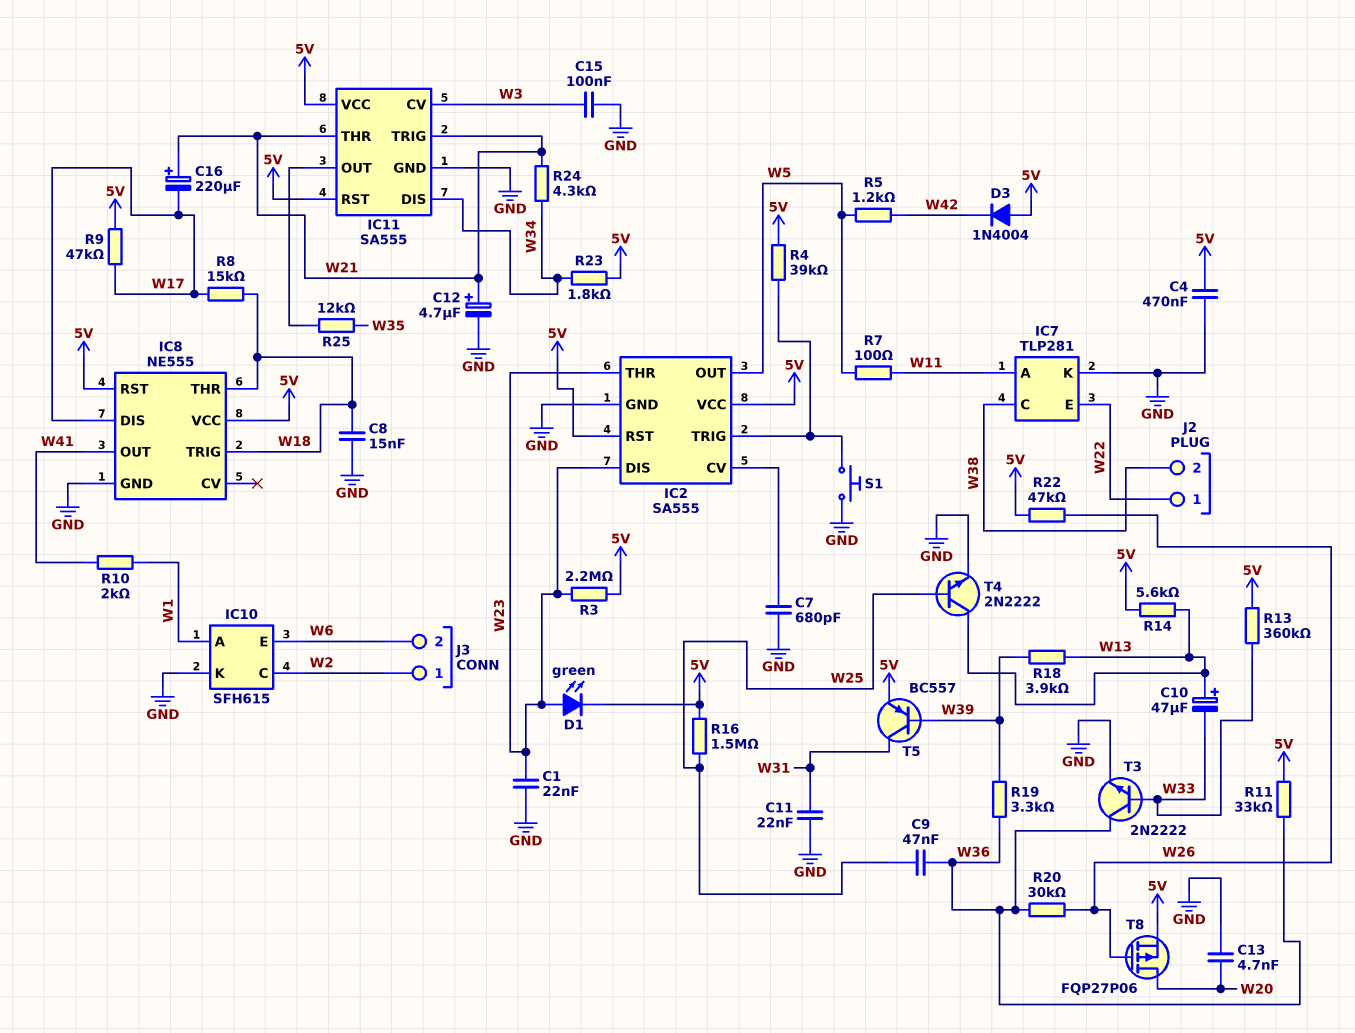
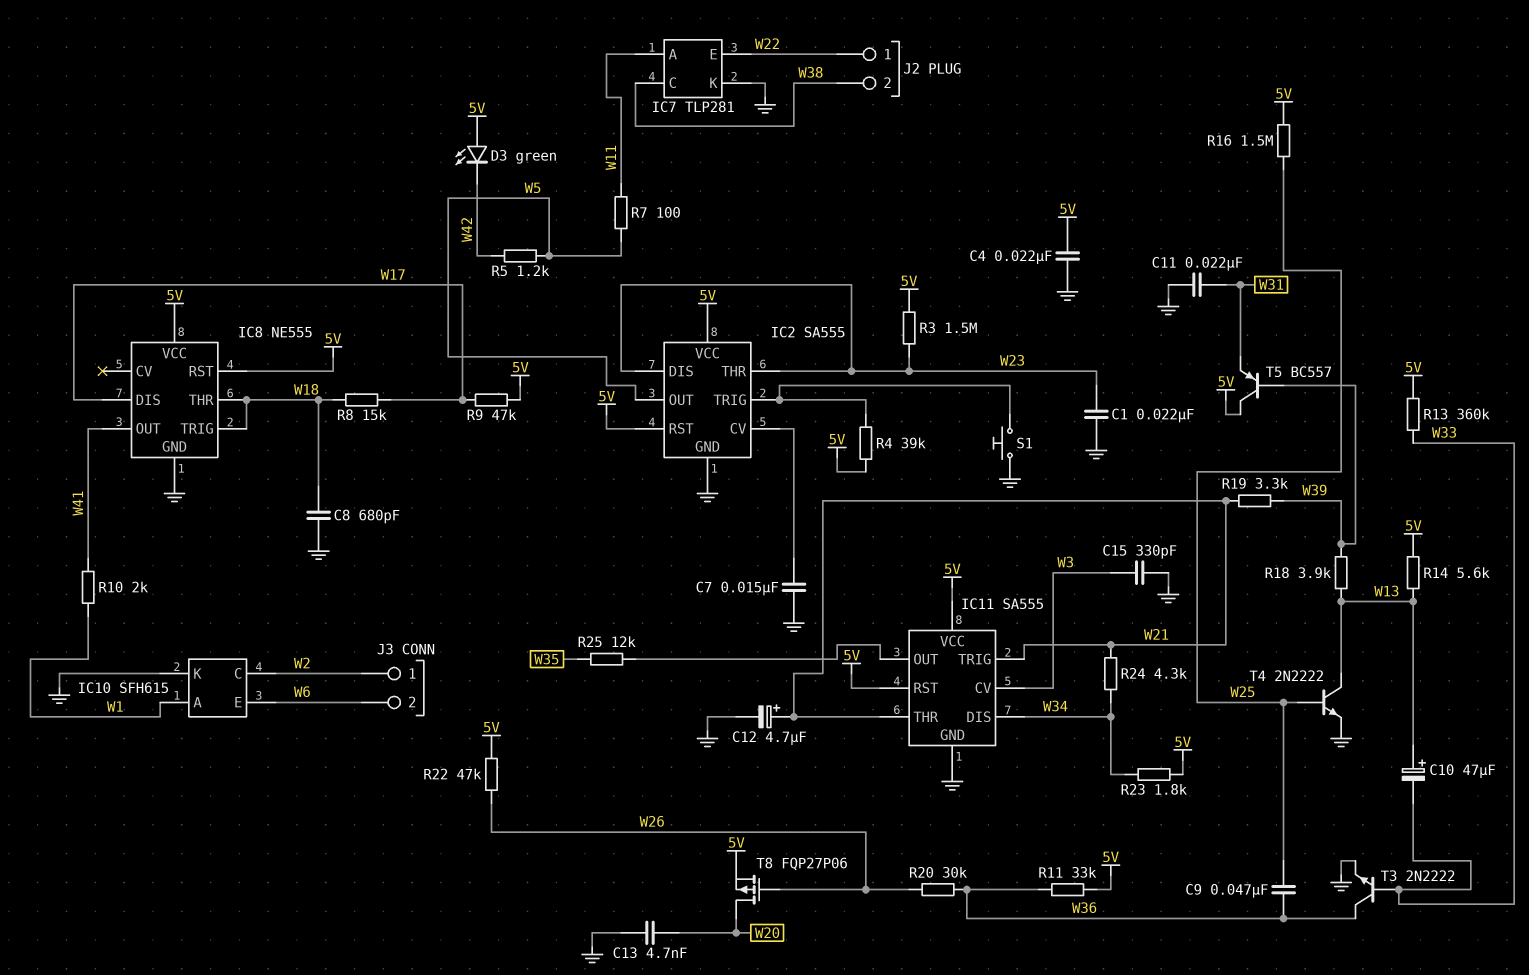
C4: 470nF (5V, GND) -> 22nF (5V, GND)
C7: 680pF (GND, IC2/CV) -> 15nF (GND, IC2/CV)
C8: 15nF (GND, W18) -> 680pF (GND, W18)
C15: 100nF (GND, W3) -> 330pF (GND, W3)
C16: 220uF (plus W21, minus W17) -> none
D1: LED green (A W23, K 5V) -> none
D3: diode 1N4004 (A 5V, K W42) -> LED green (A 5V, K W42)
R3: 2.2M (5V, W23) -> 1.5M (5V, W23)
R19: 3.3k (W36, W39) -> 3.3k (W21, W39)
T5: PNP BC557 (B W39, C W31, E 5V) -> PNP BC557 (B W39, C 5V, E W31)

